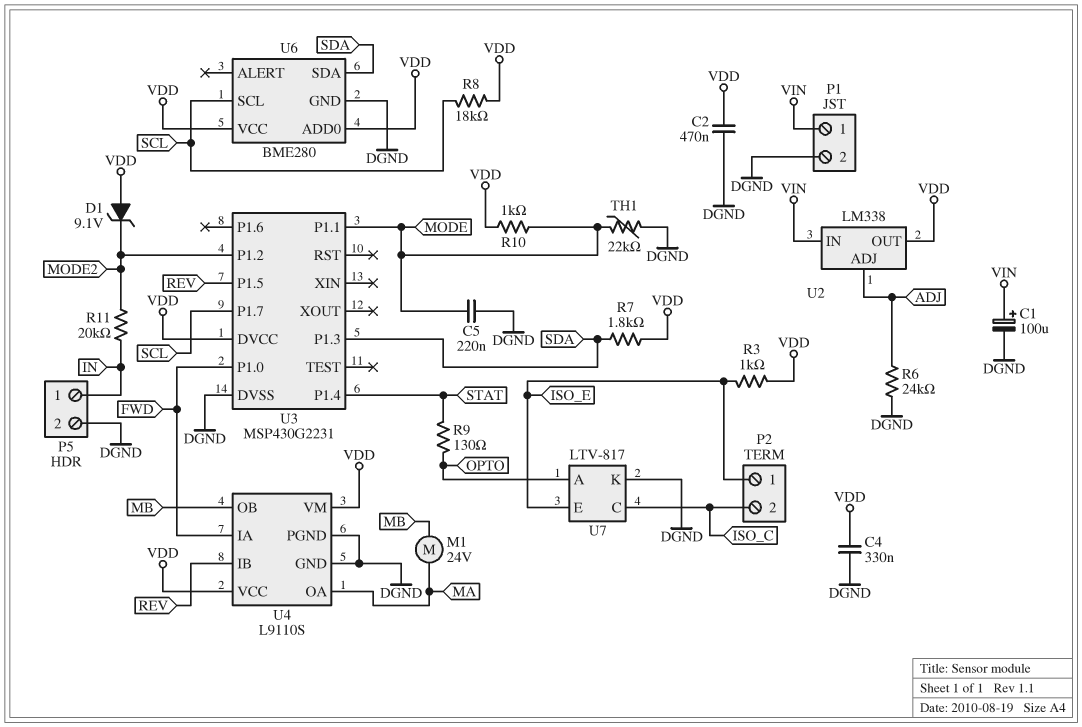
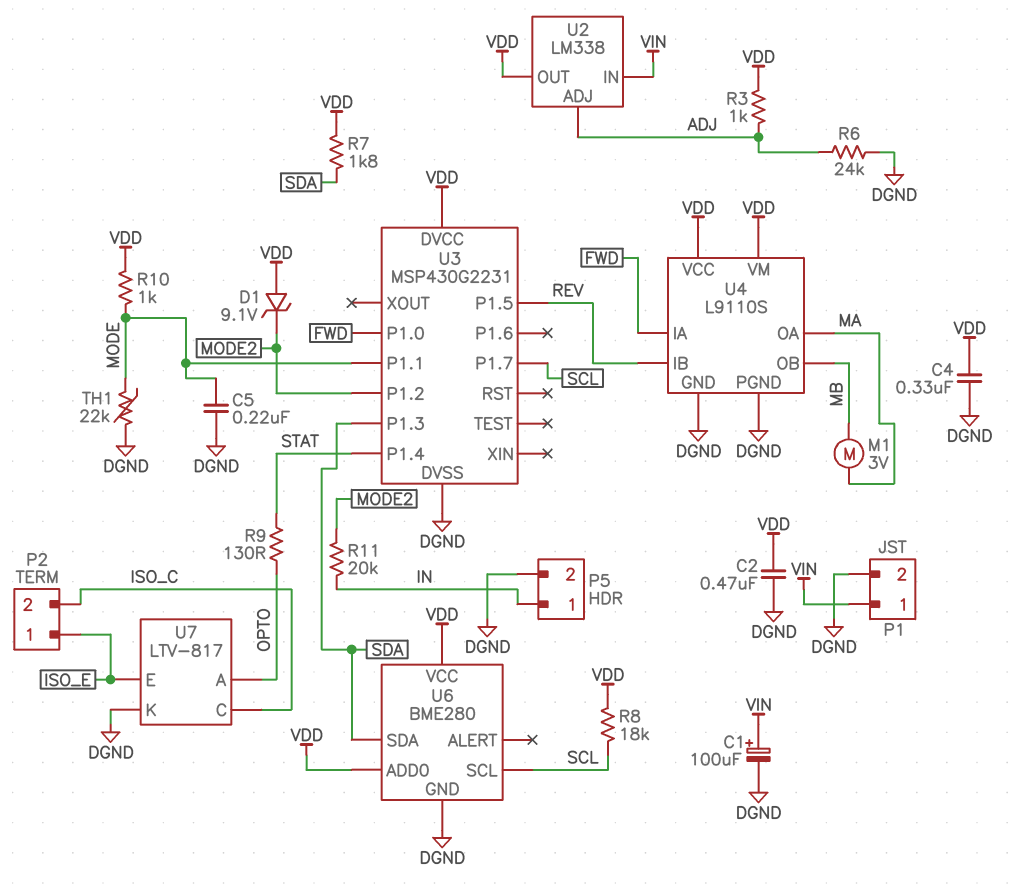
M1: motor 24V (MA, MB) -> motor 3V (MA, MB)
R3: 1k (ISO_E, VDD) -> 1k (ADJ, VDD)

